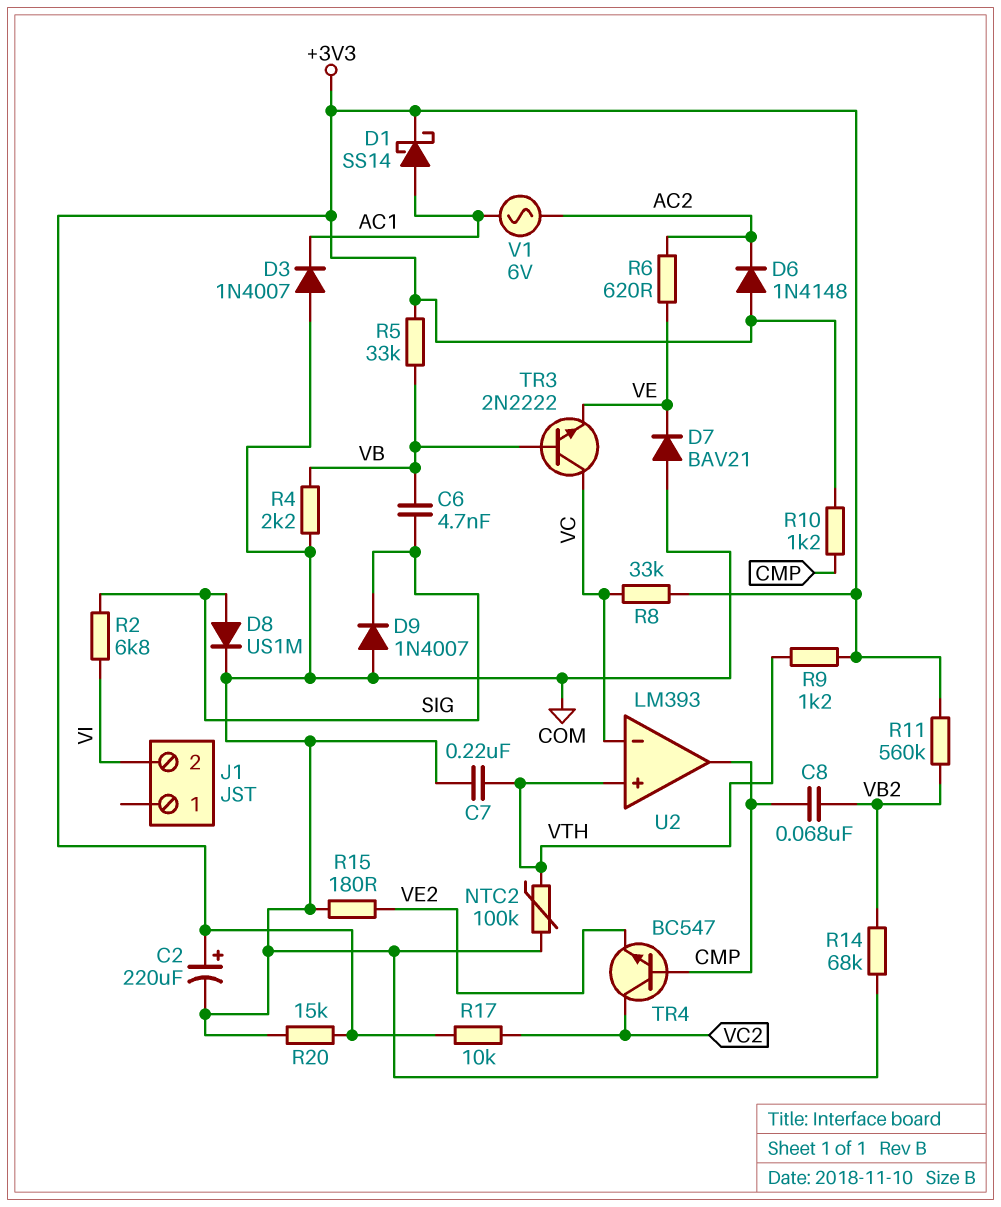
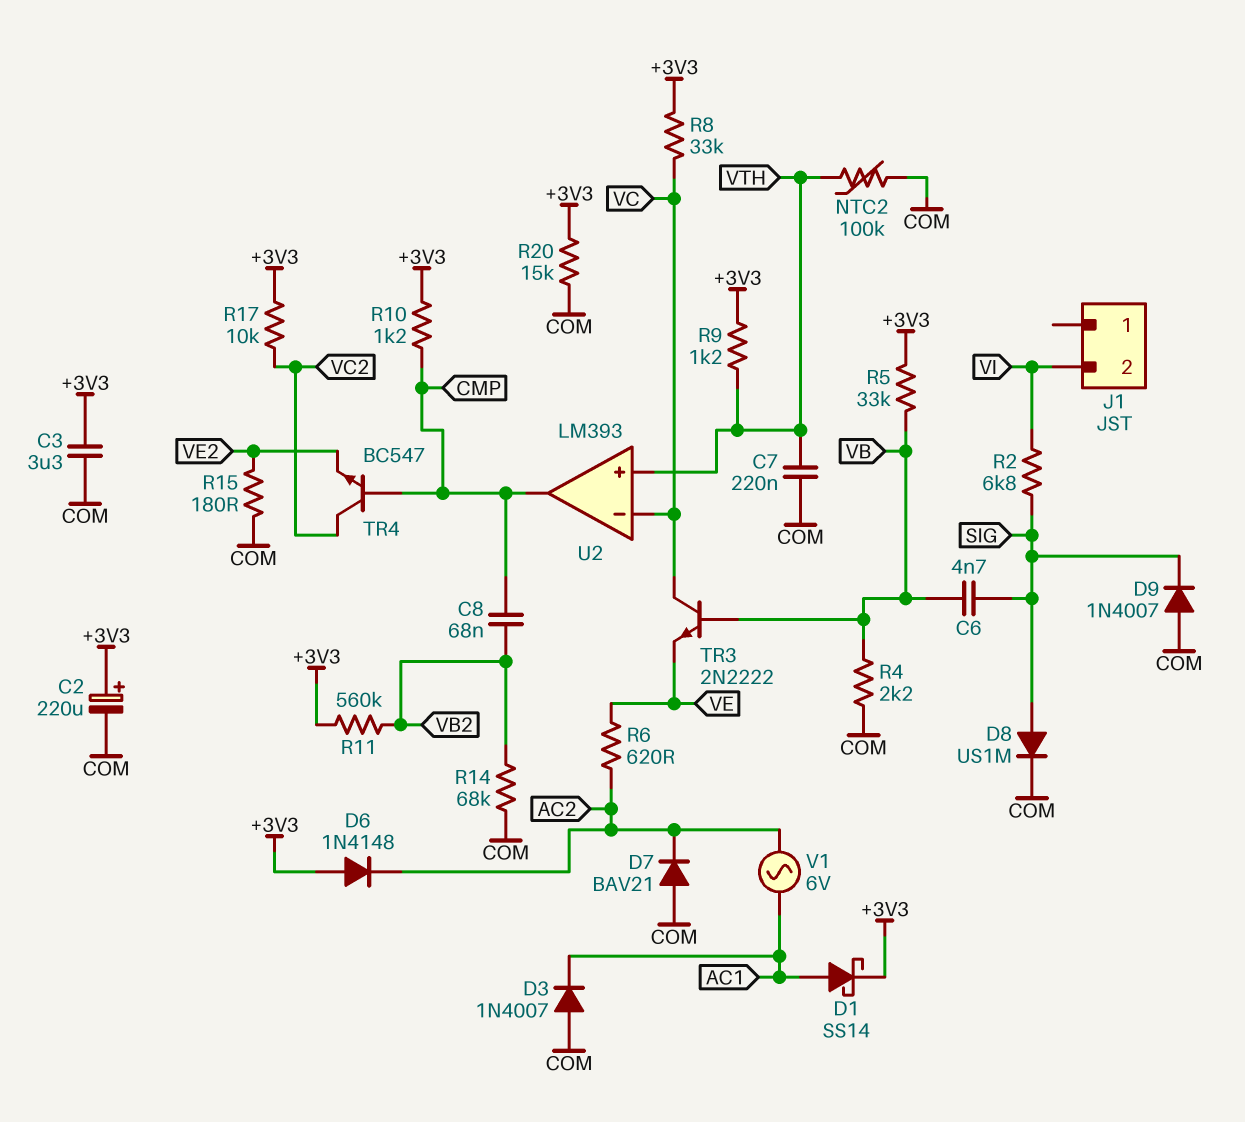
C3: none -> 3.3uF (+3V3, COM)
D7: diode BAV21 (A COM, K VE) -> diode BAV21 (A COM, K AC2)

